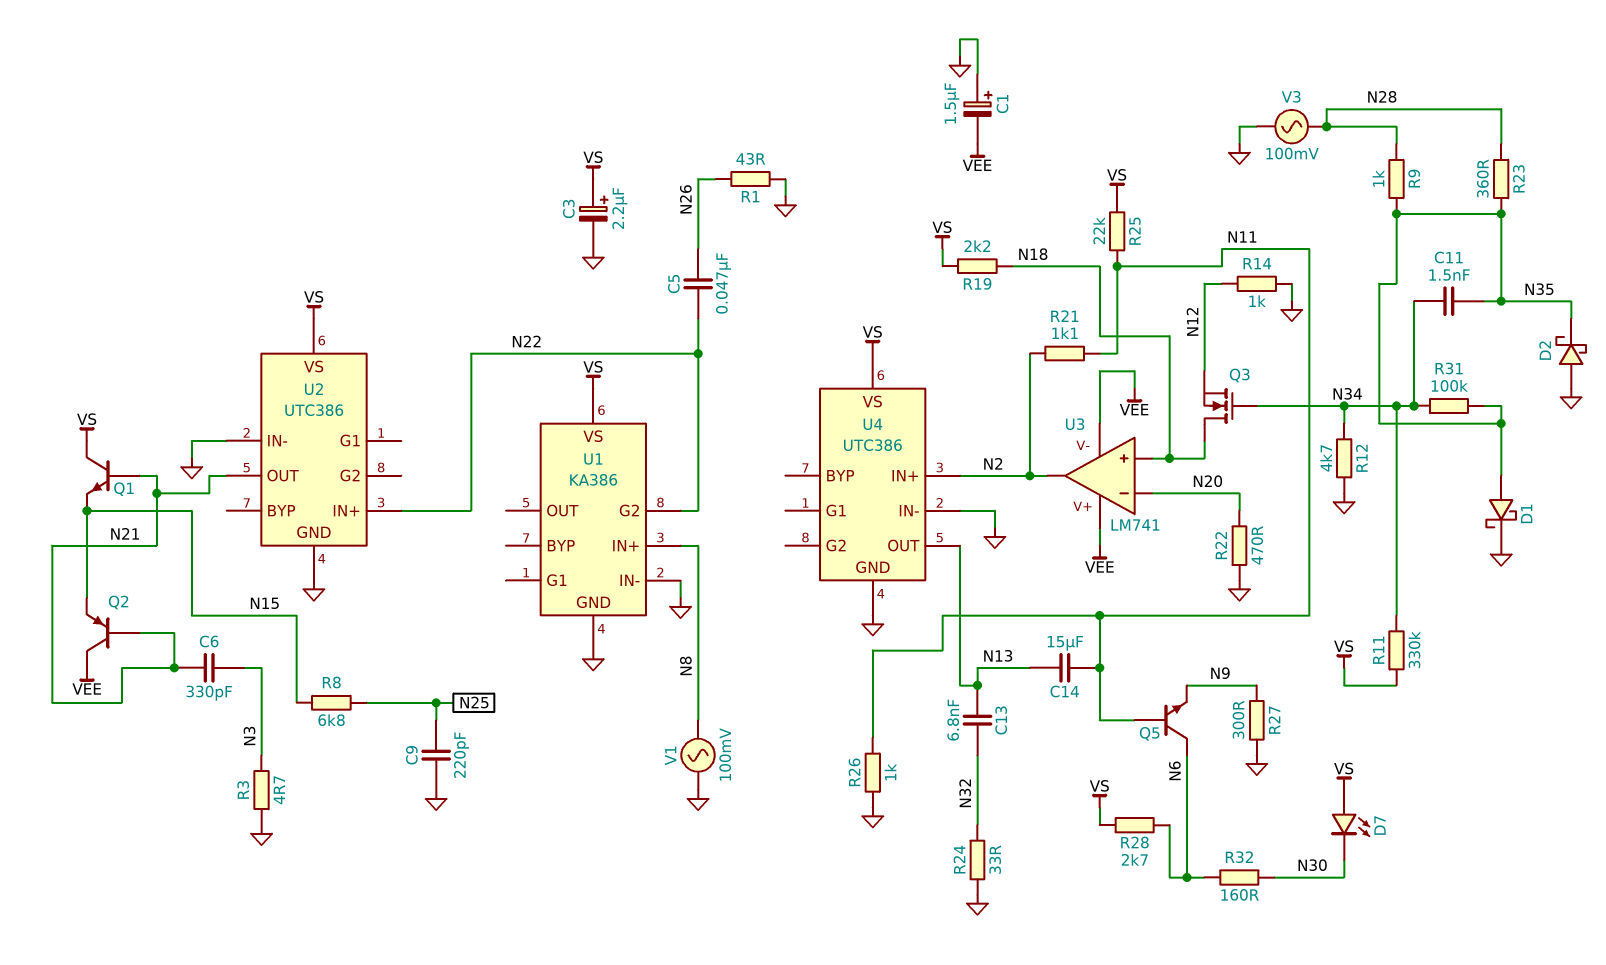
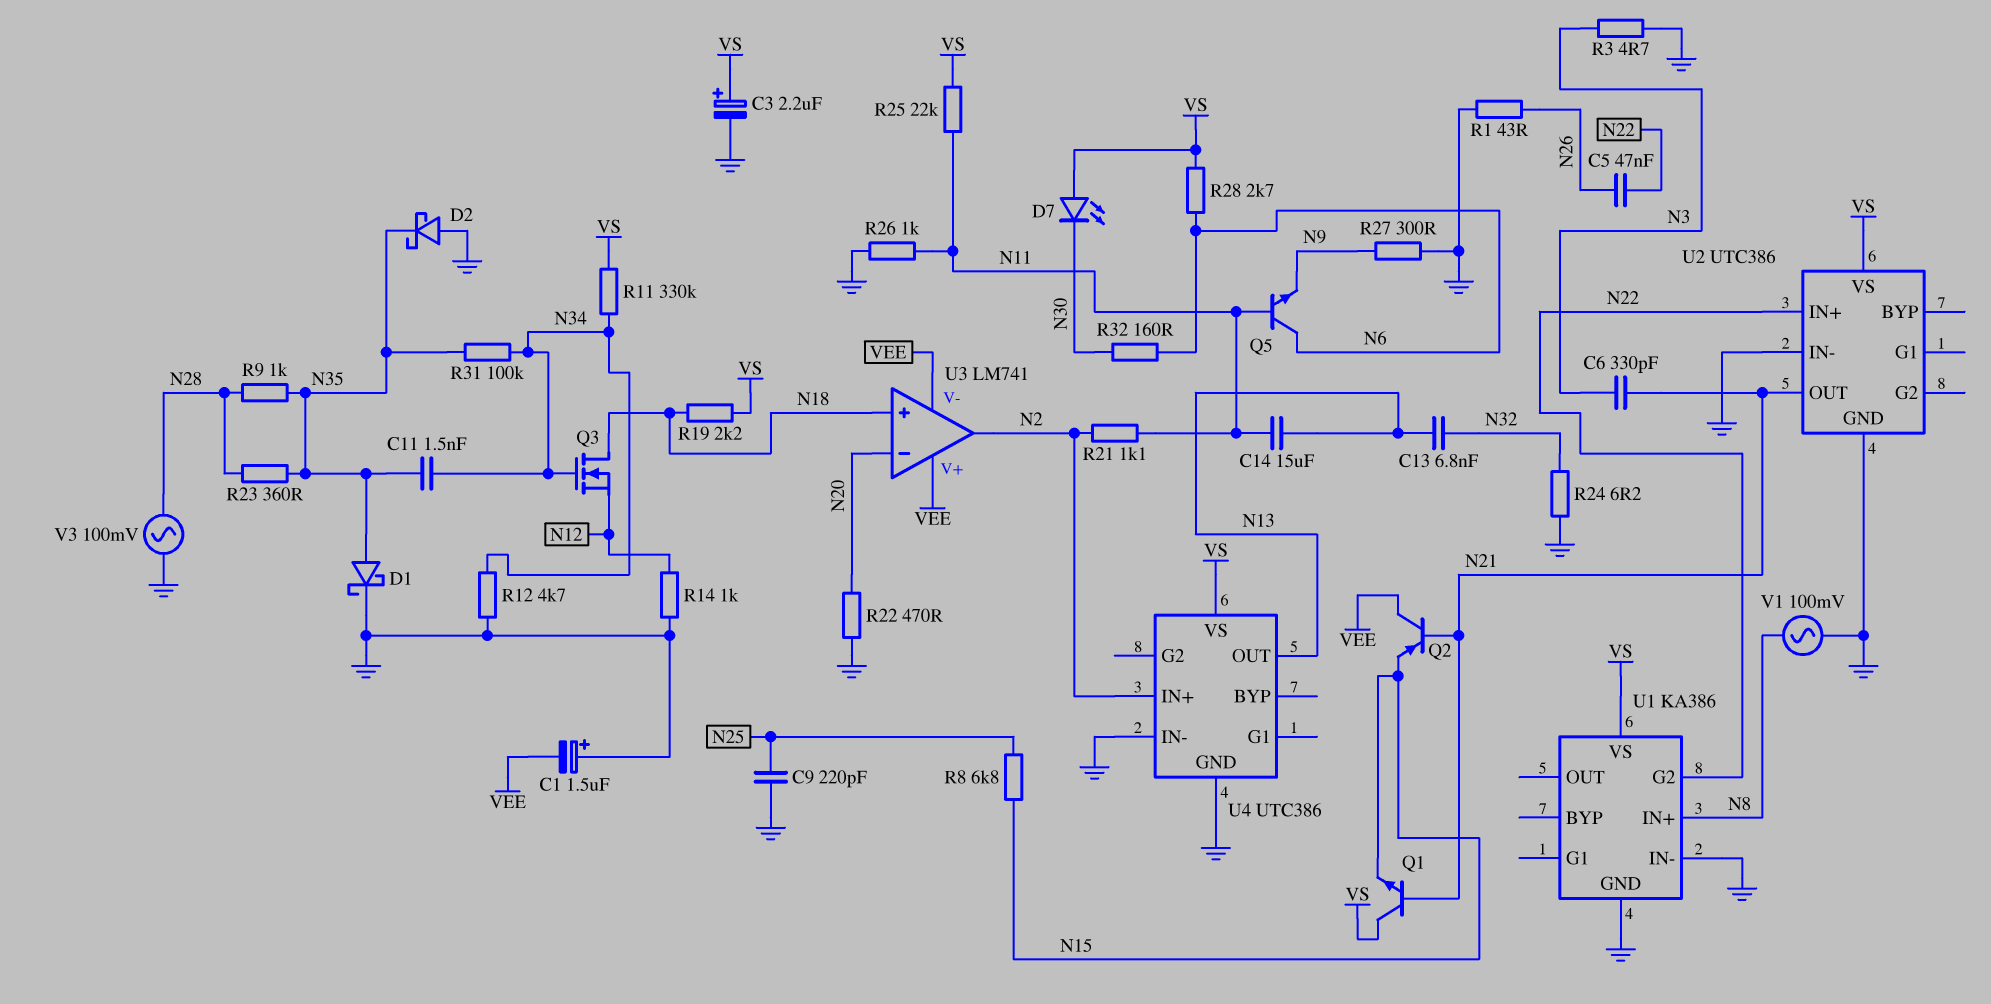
R24: 33 (GND, N32) -> 6.2 (GND, N32)

